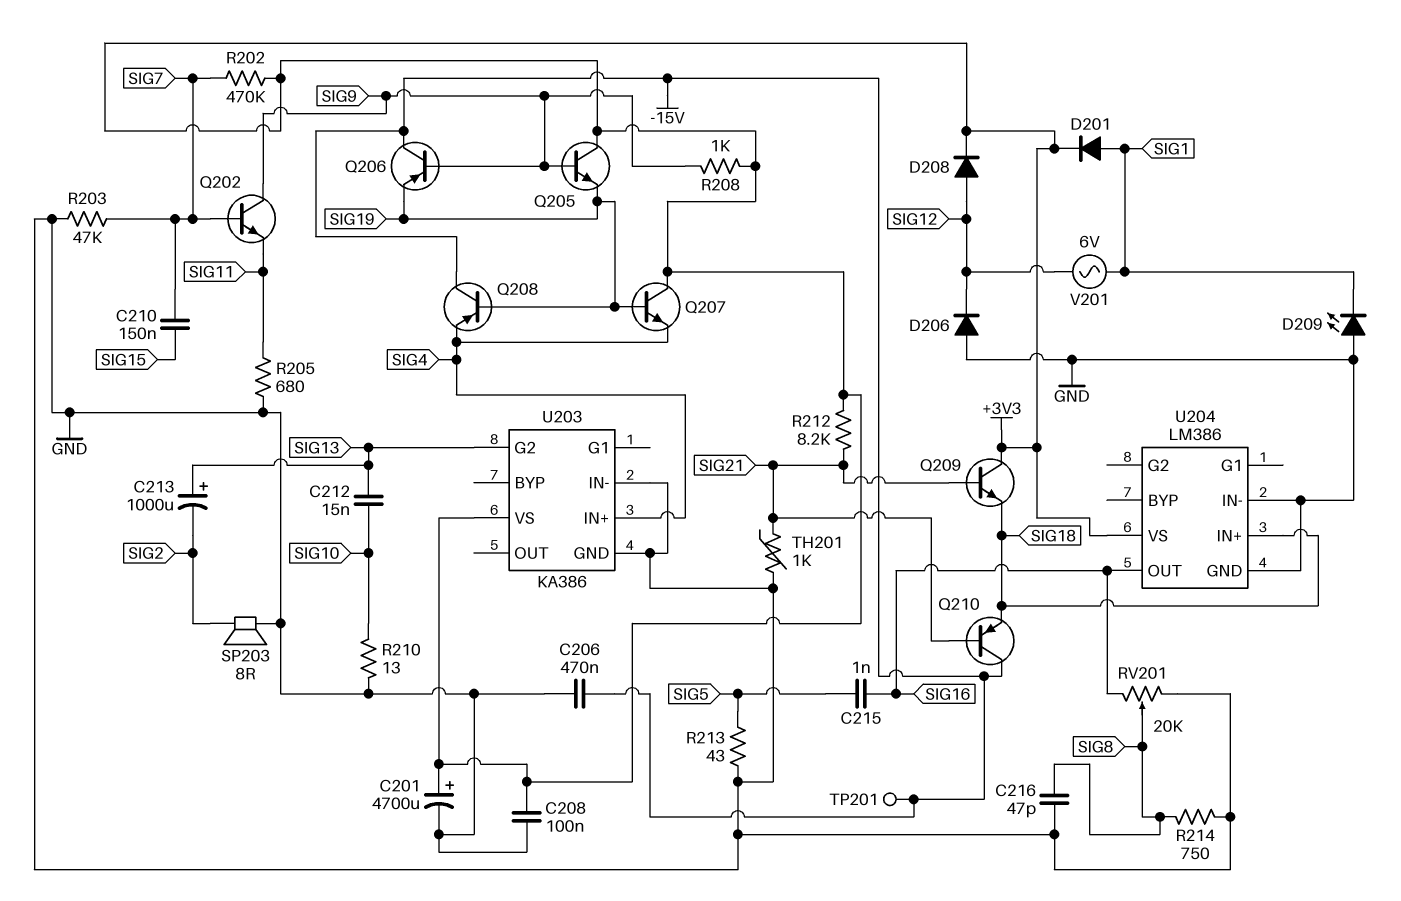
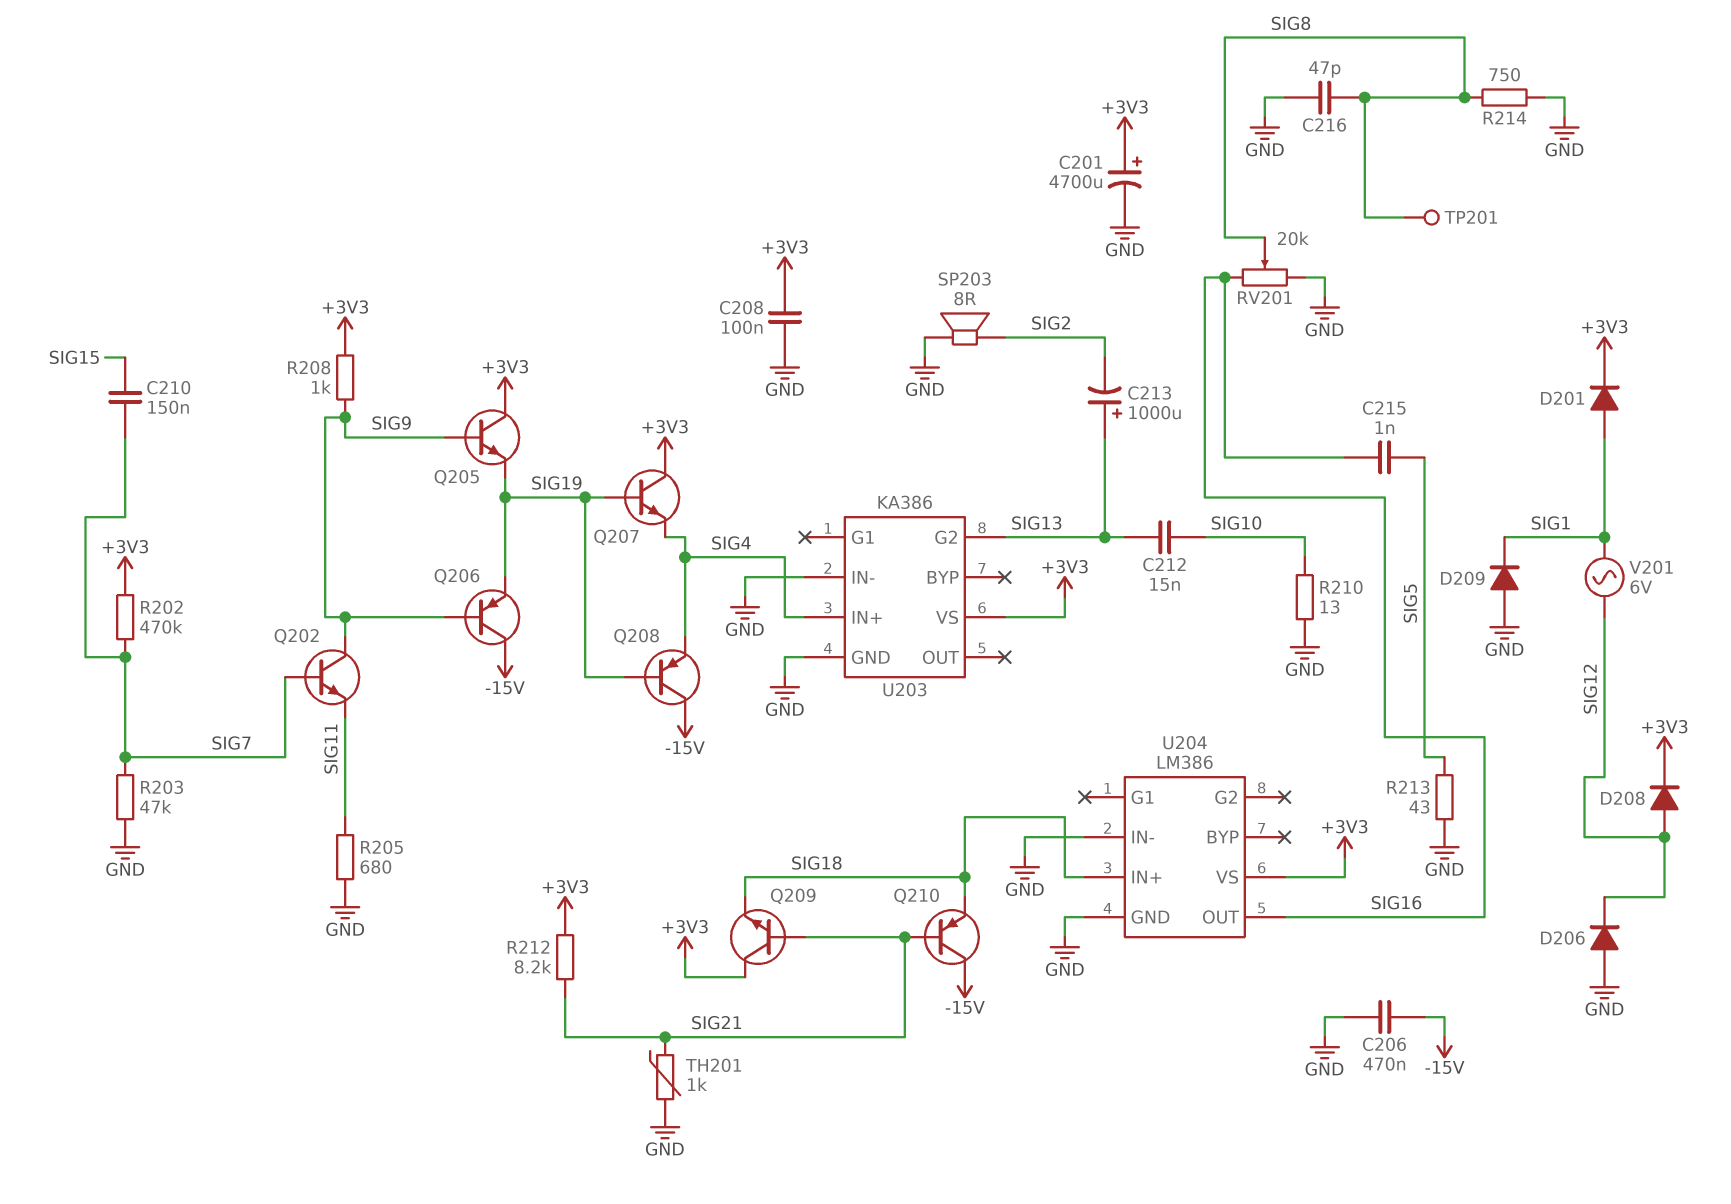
D209: LED (A GND, K SIG1) -> diode (A GND, K SIG1)
TP201: test point (-15V) -> test point (SIG8)

